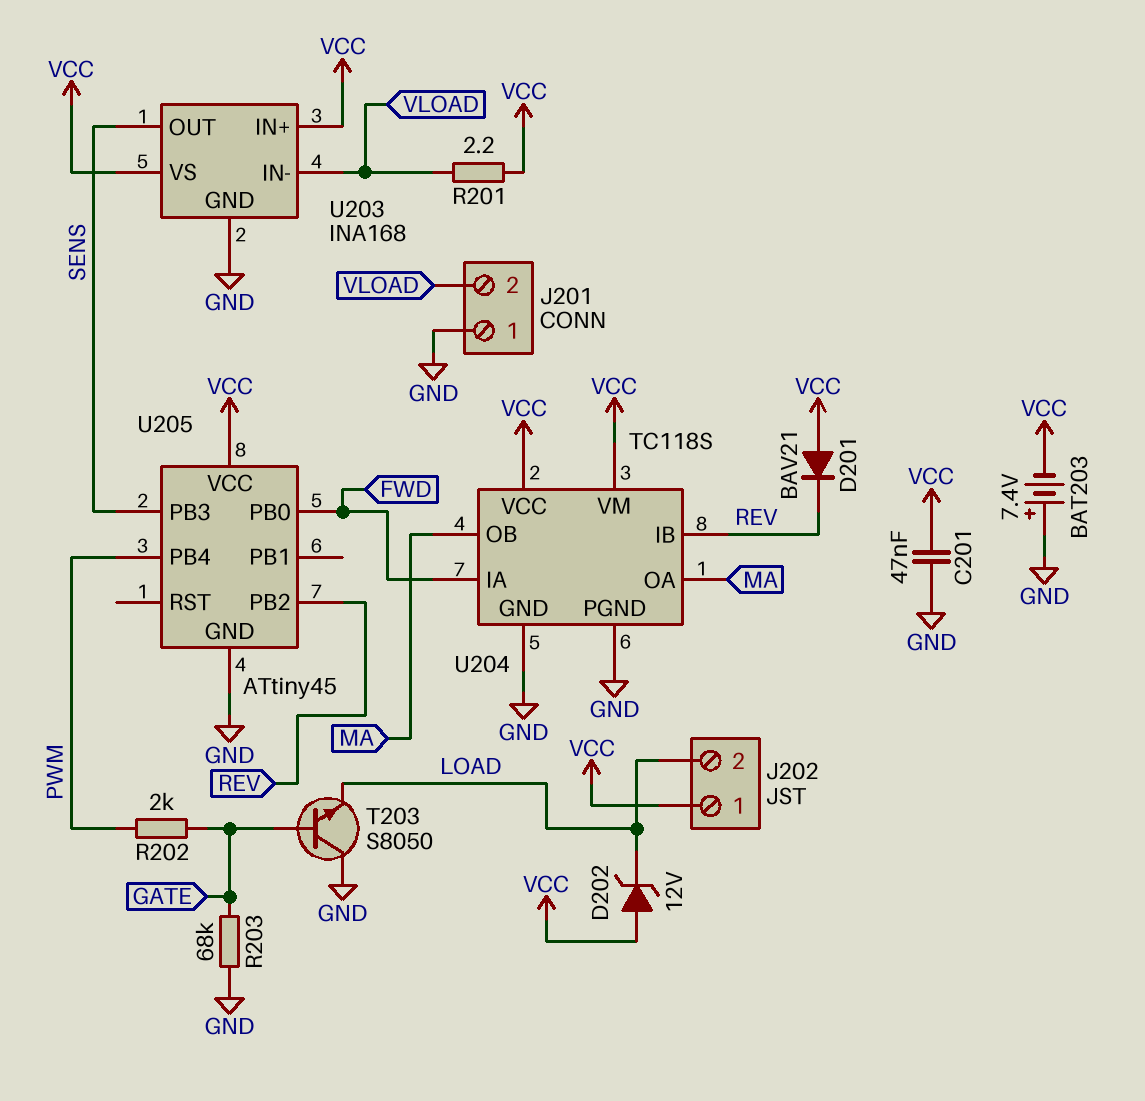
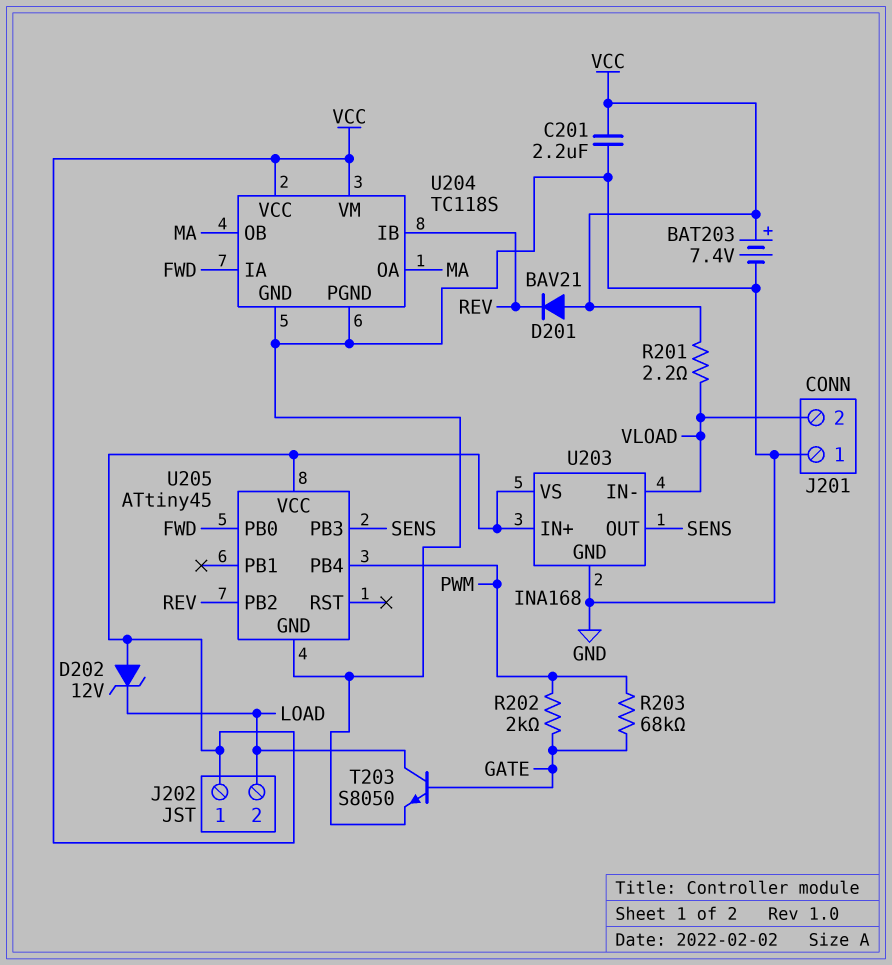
BAT203: 7.4V (plus GND, minus VCC) -> 7.4V (plus VCC, minus GND)
C201: 47nF (GND, VCC) -> 2.2uF (GND, VCC)
R203: 68k (GATE, GND) -> 68k (GATE, PWM)
T203: NPN S8050 (B GATE, C GND, E LOAD) -> NPN S8050 (B GATE, C LOAD, E GND)

